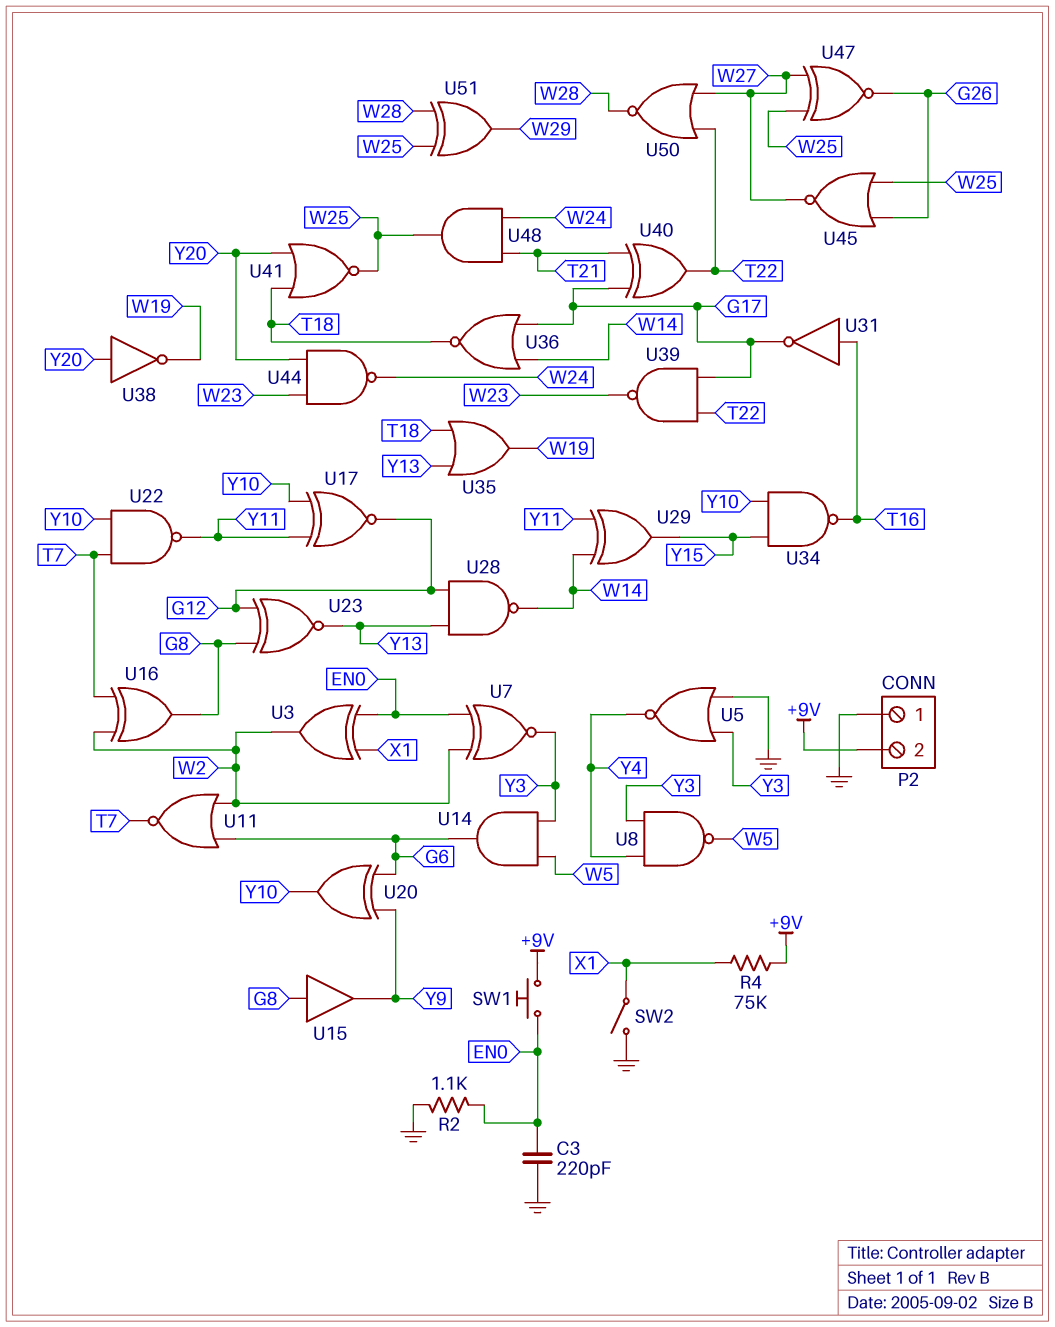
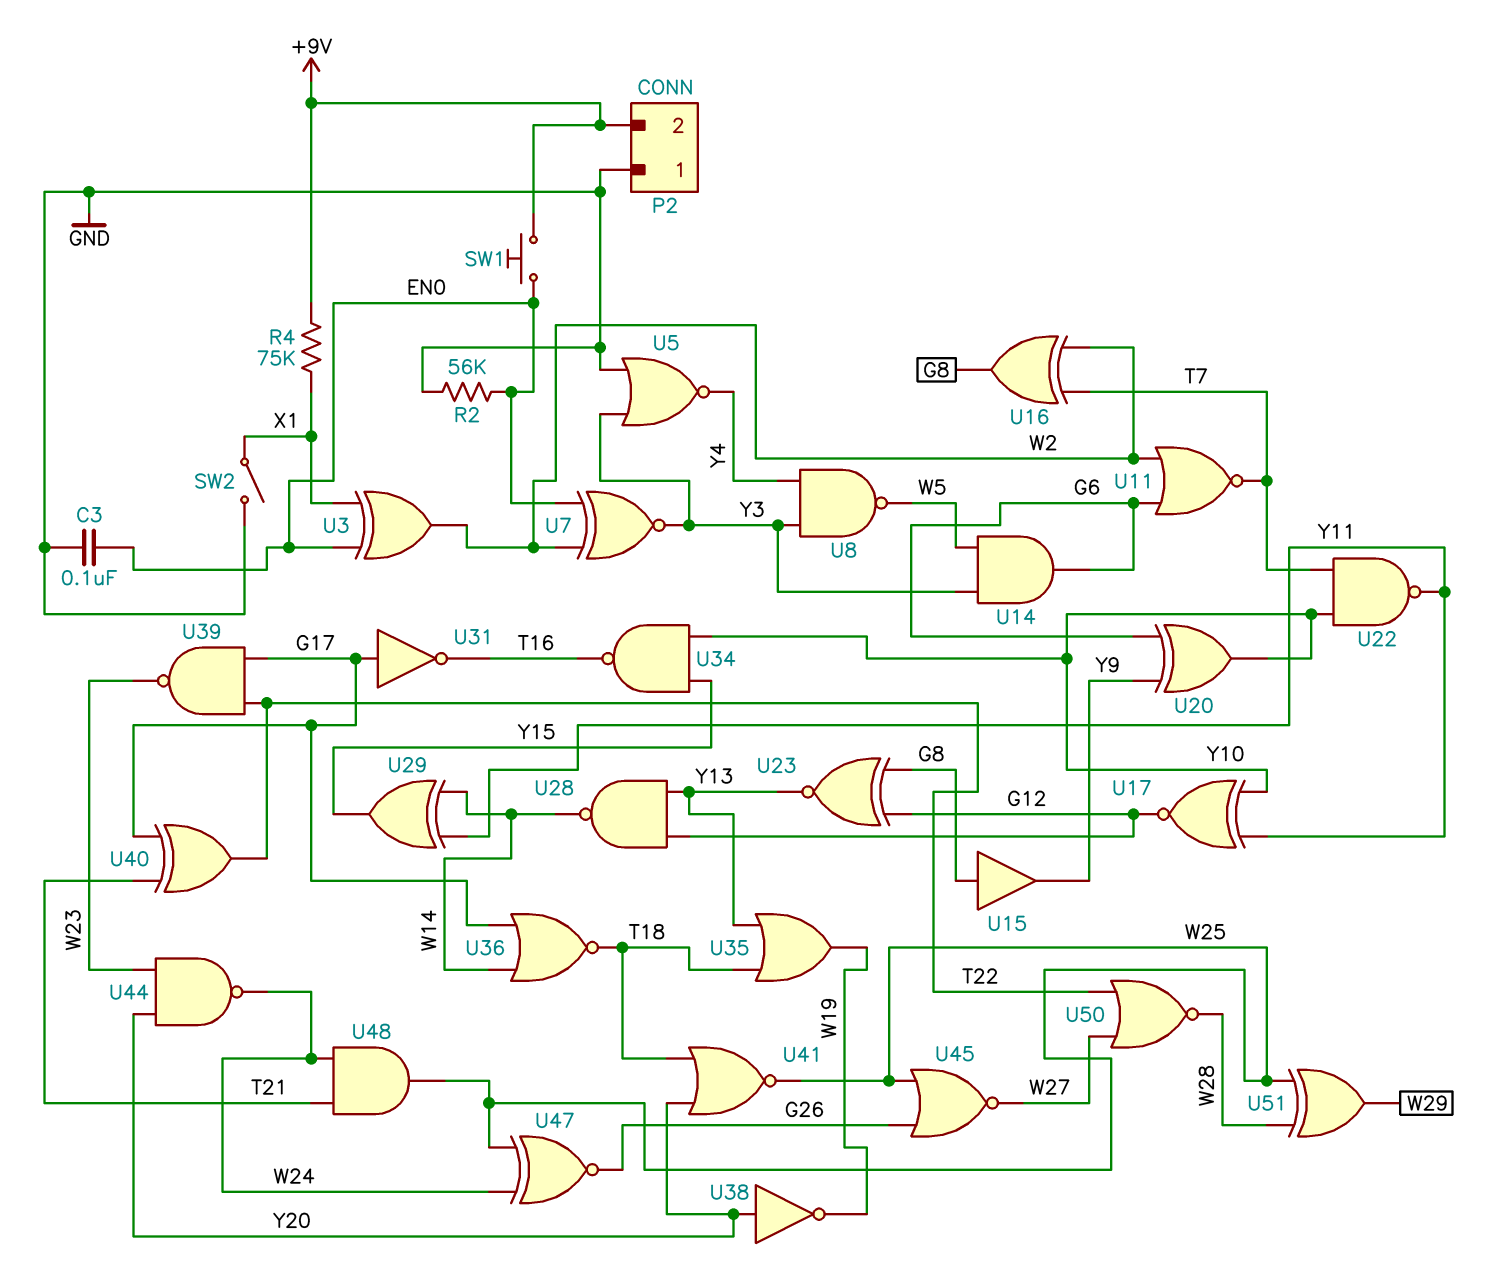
C3: 220pF (EN0, GND) -> 100nF (EN0, GND)
R2: 1.1k (EN0, GND) -> 56k (EN0, GND)
U31: NOT (in T16, out G17) -> NOT (in G17, out T16)
U47: XNOR (in W25, in W27, out G26) -> XNOR (in W24, in W25, out G26)

